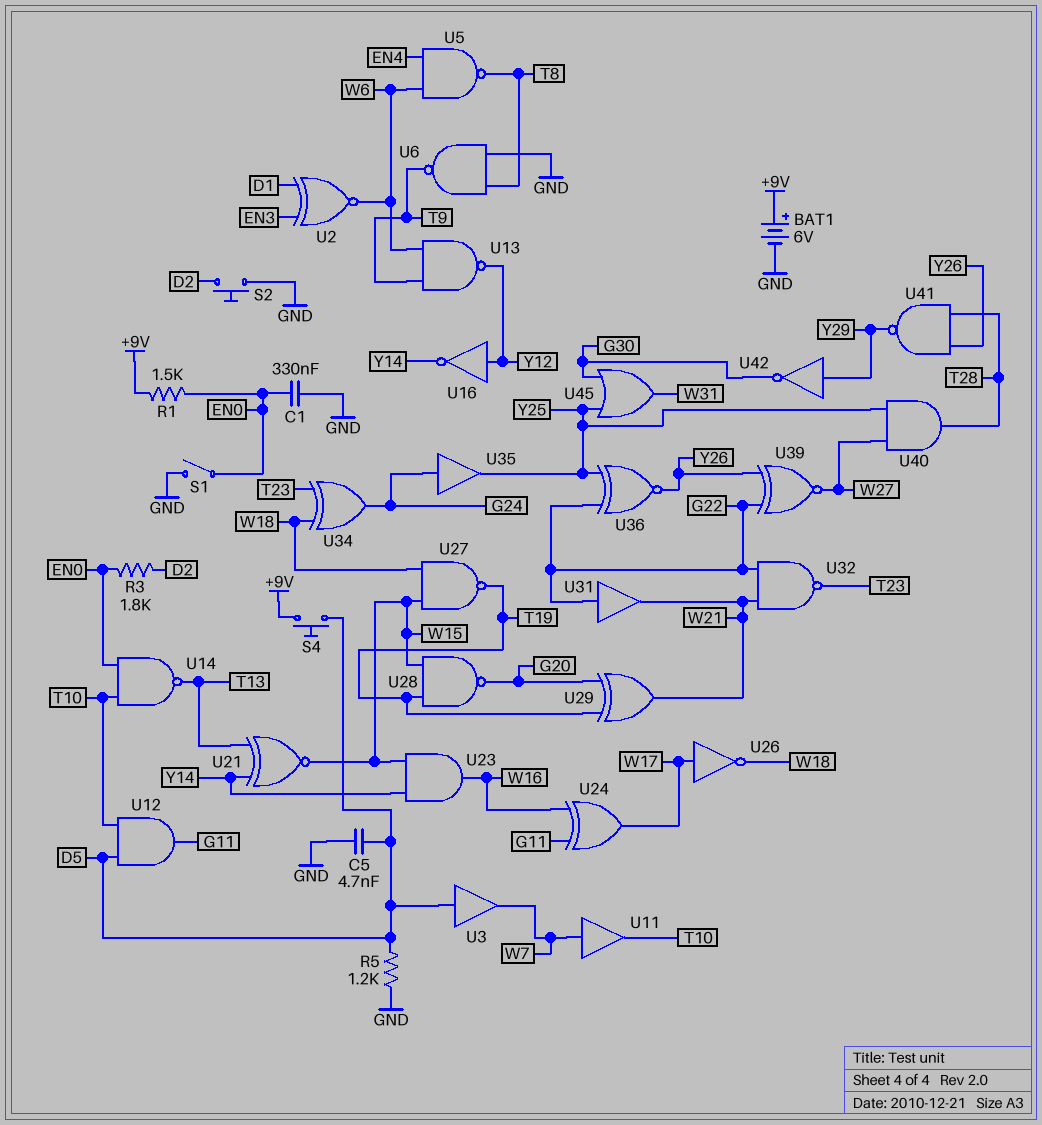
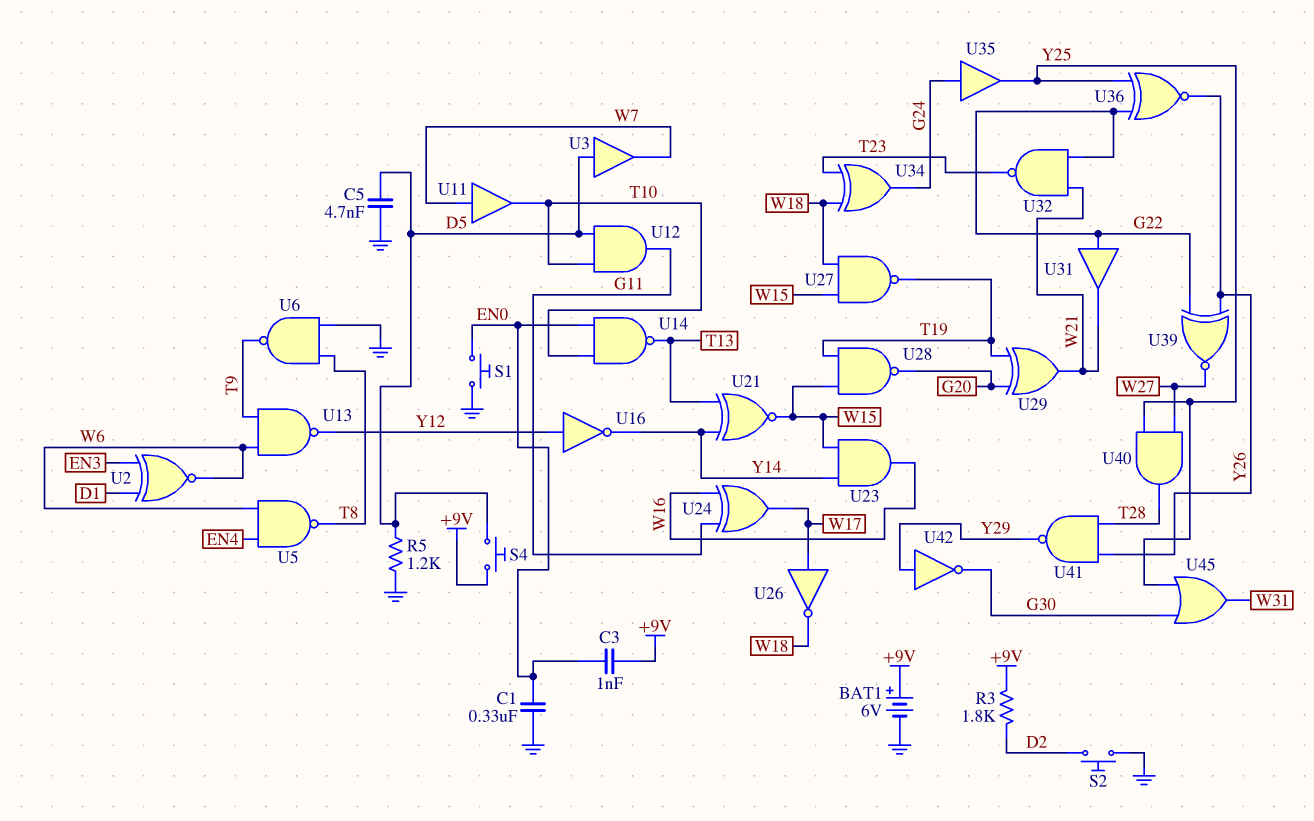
C3: none -> 1nF (+9V, EN0)
R1: 1.5k (+9V, EN0) -> none
R3: 1.8k (D2, EN0) -> 1.8k (+9V, D2)
S1: switch (EN0, GND) -> button (EN0, GND)

